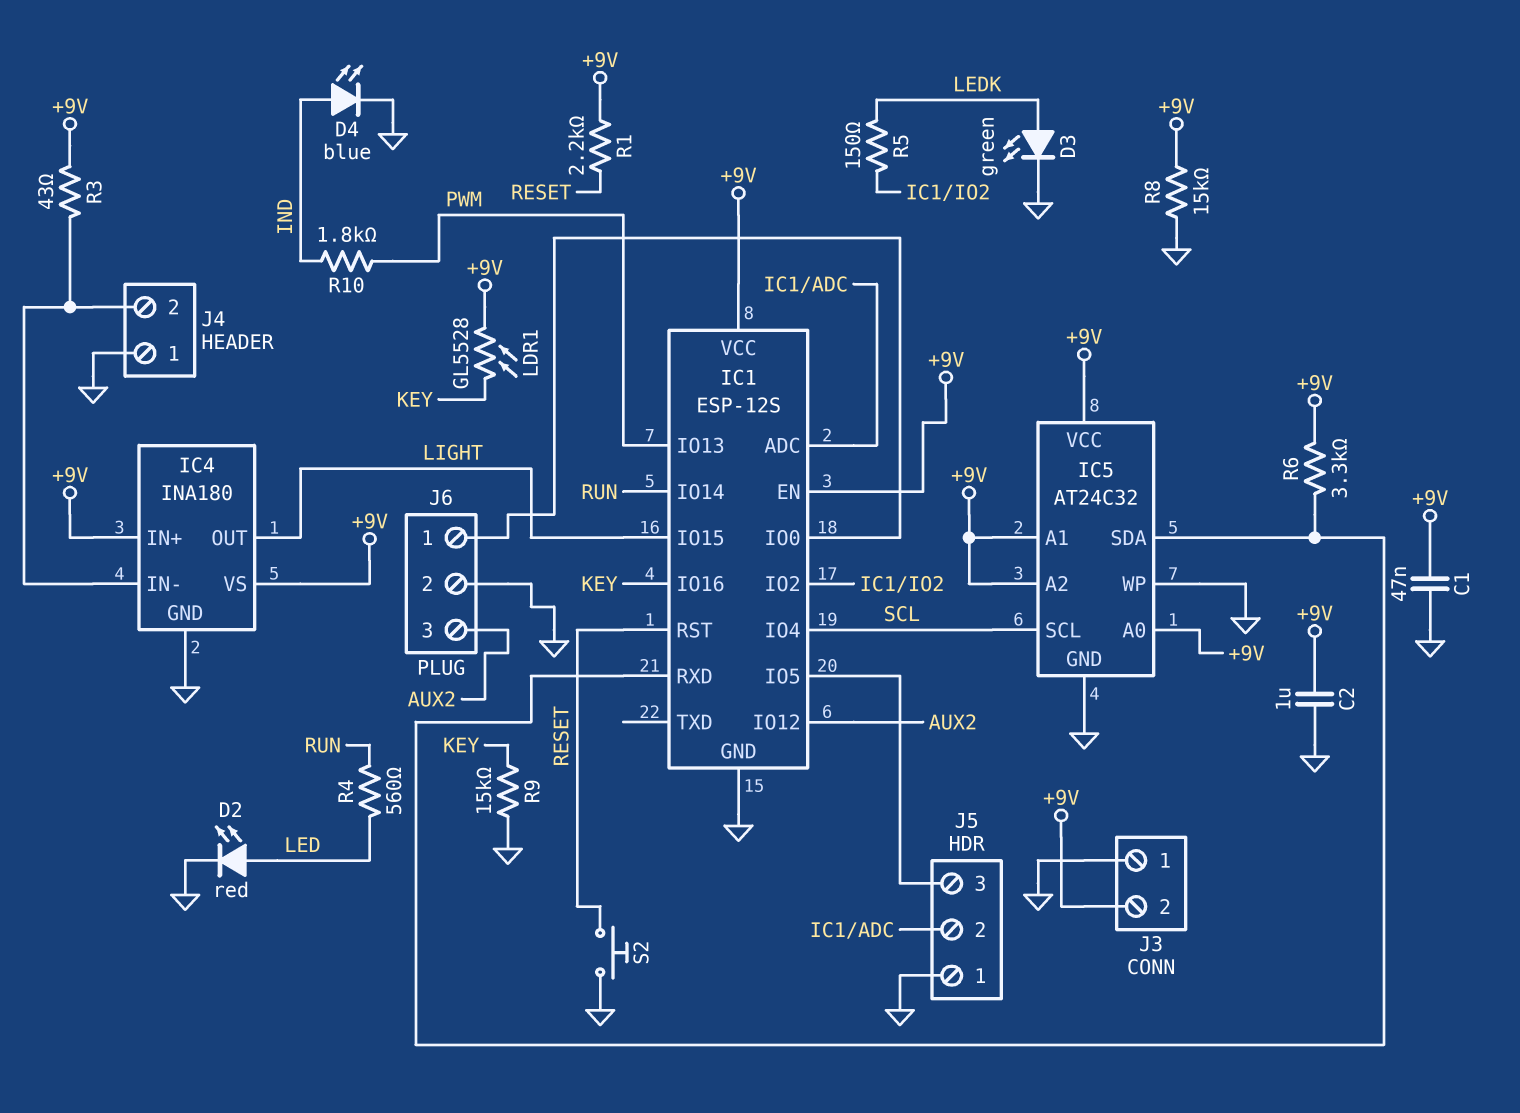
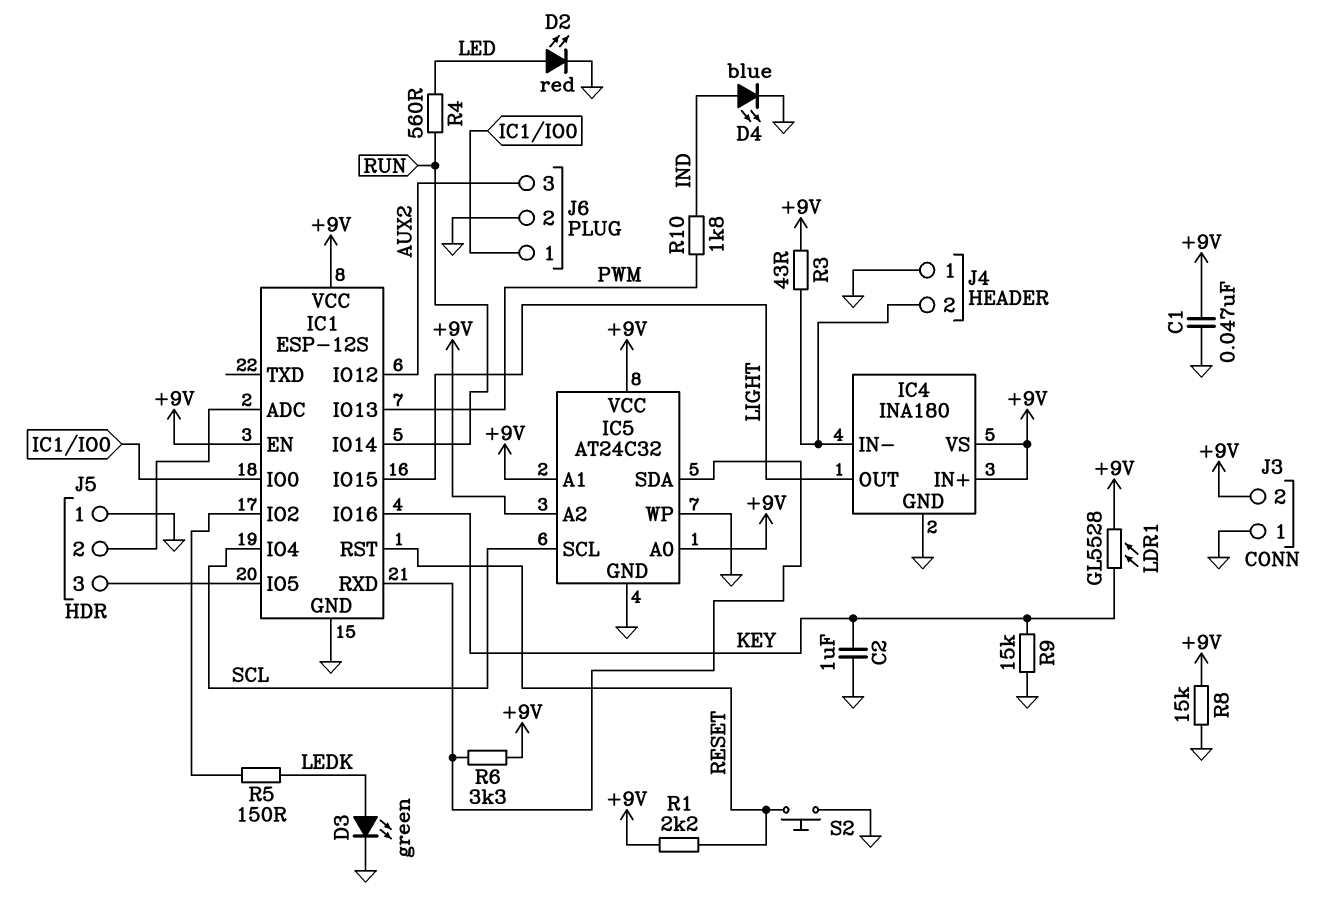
C2: 1uF (+9V, GND) -> 1uF (GND, KEY)

